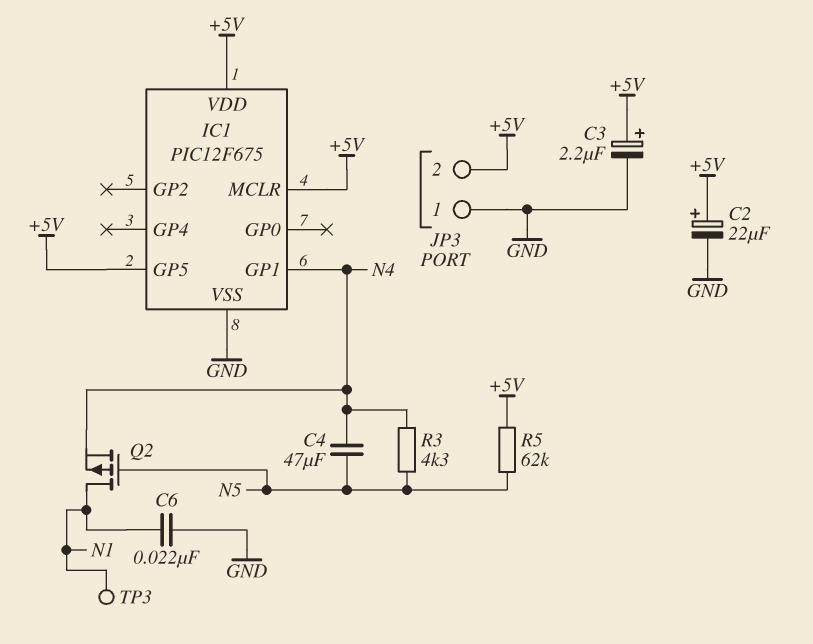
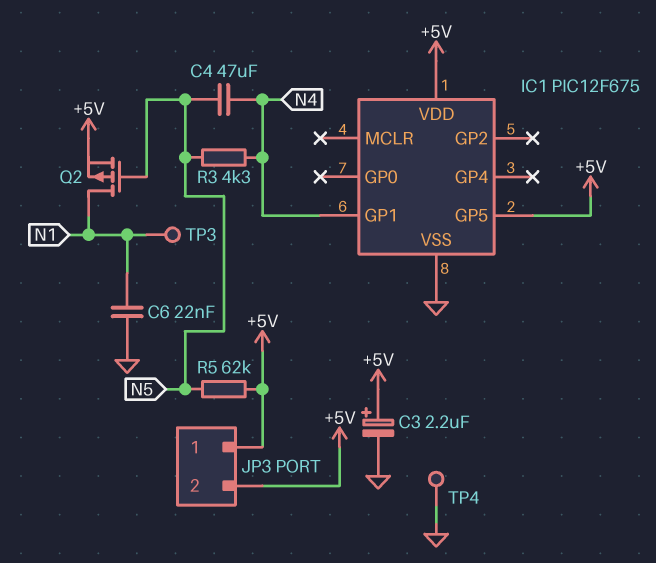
C2: 22uF (plus +5V, minus GND) -> none
IC1 pin MCLR: +5V -> none
JP3 pin 1: GND -> +5V
Q2: PMOS (G N5, D N1, S N4) -> PMOS (G N5, D N1, S +5V)
TP4: none -> test point (GND)

